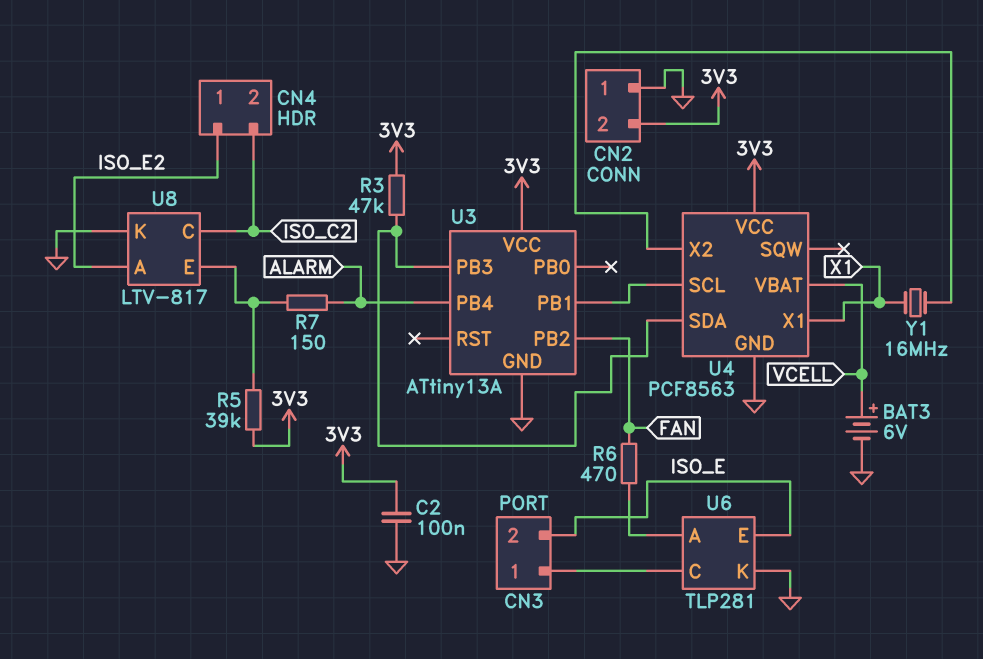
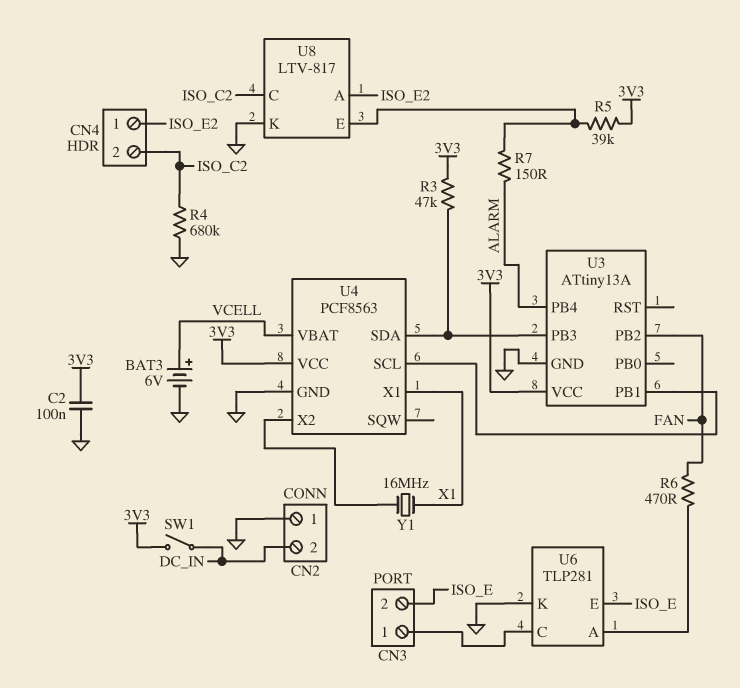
CN2 pin 2: 3V3 -> DC_IN
R4: none -> 680k (GND, ISO_C2)
SW1: none -> switch (3V3, DC_IN)

